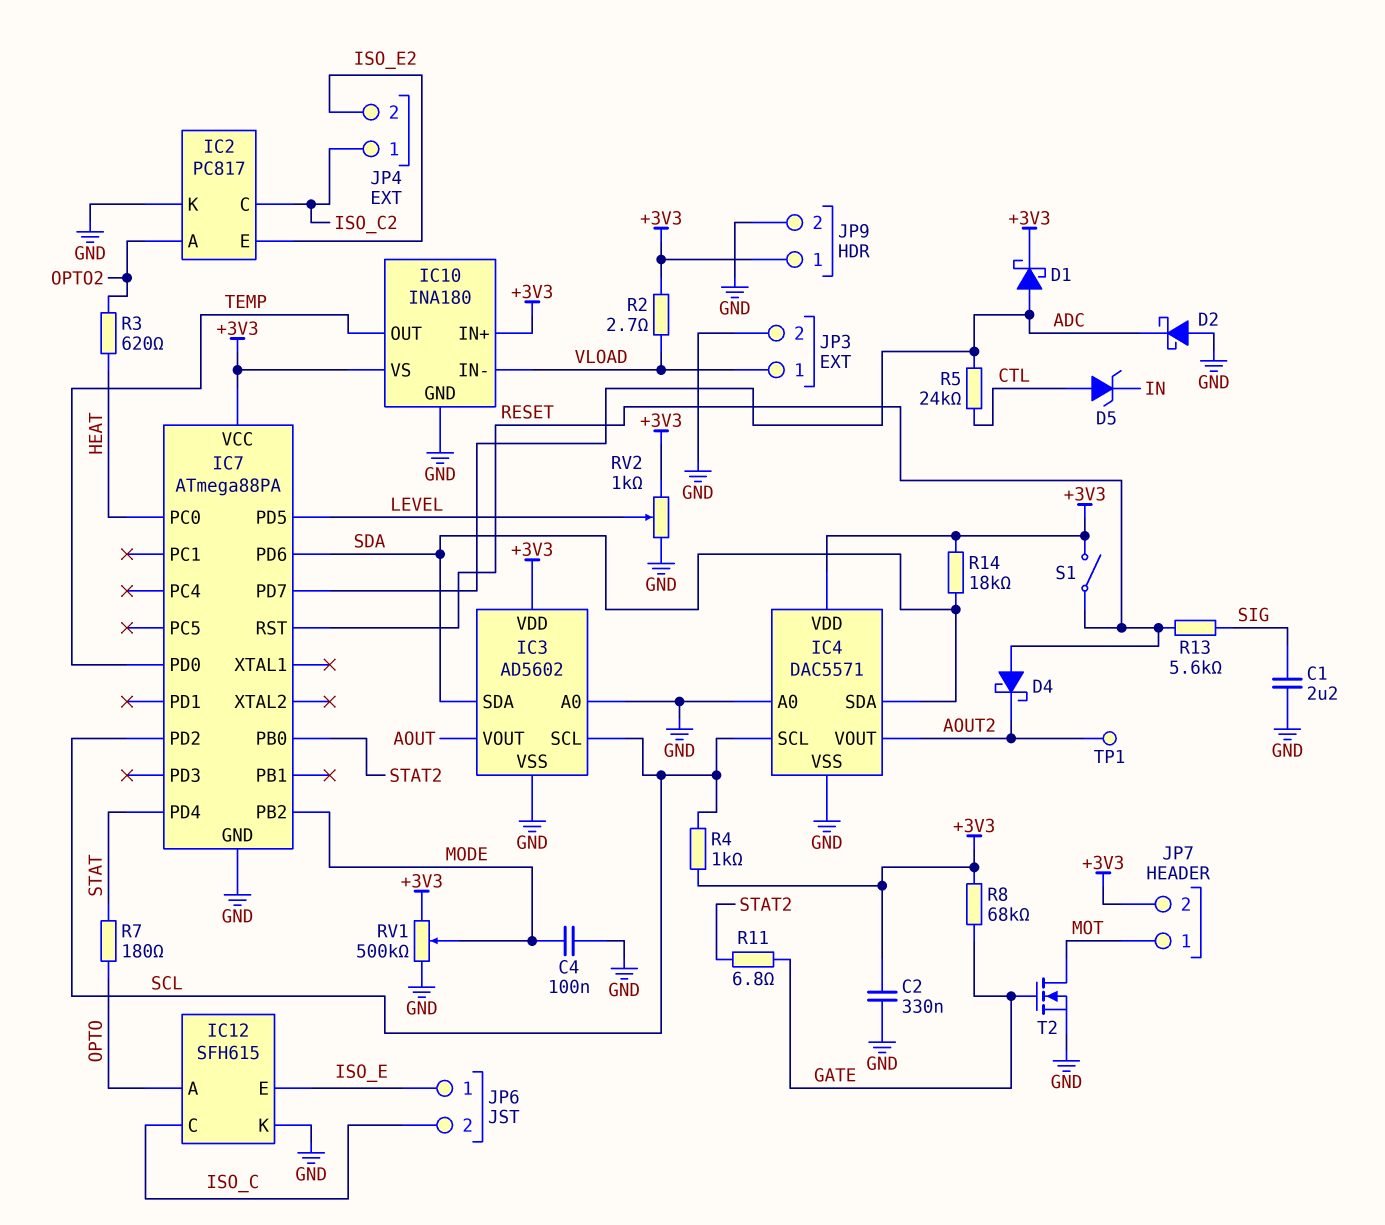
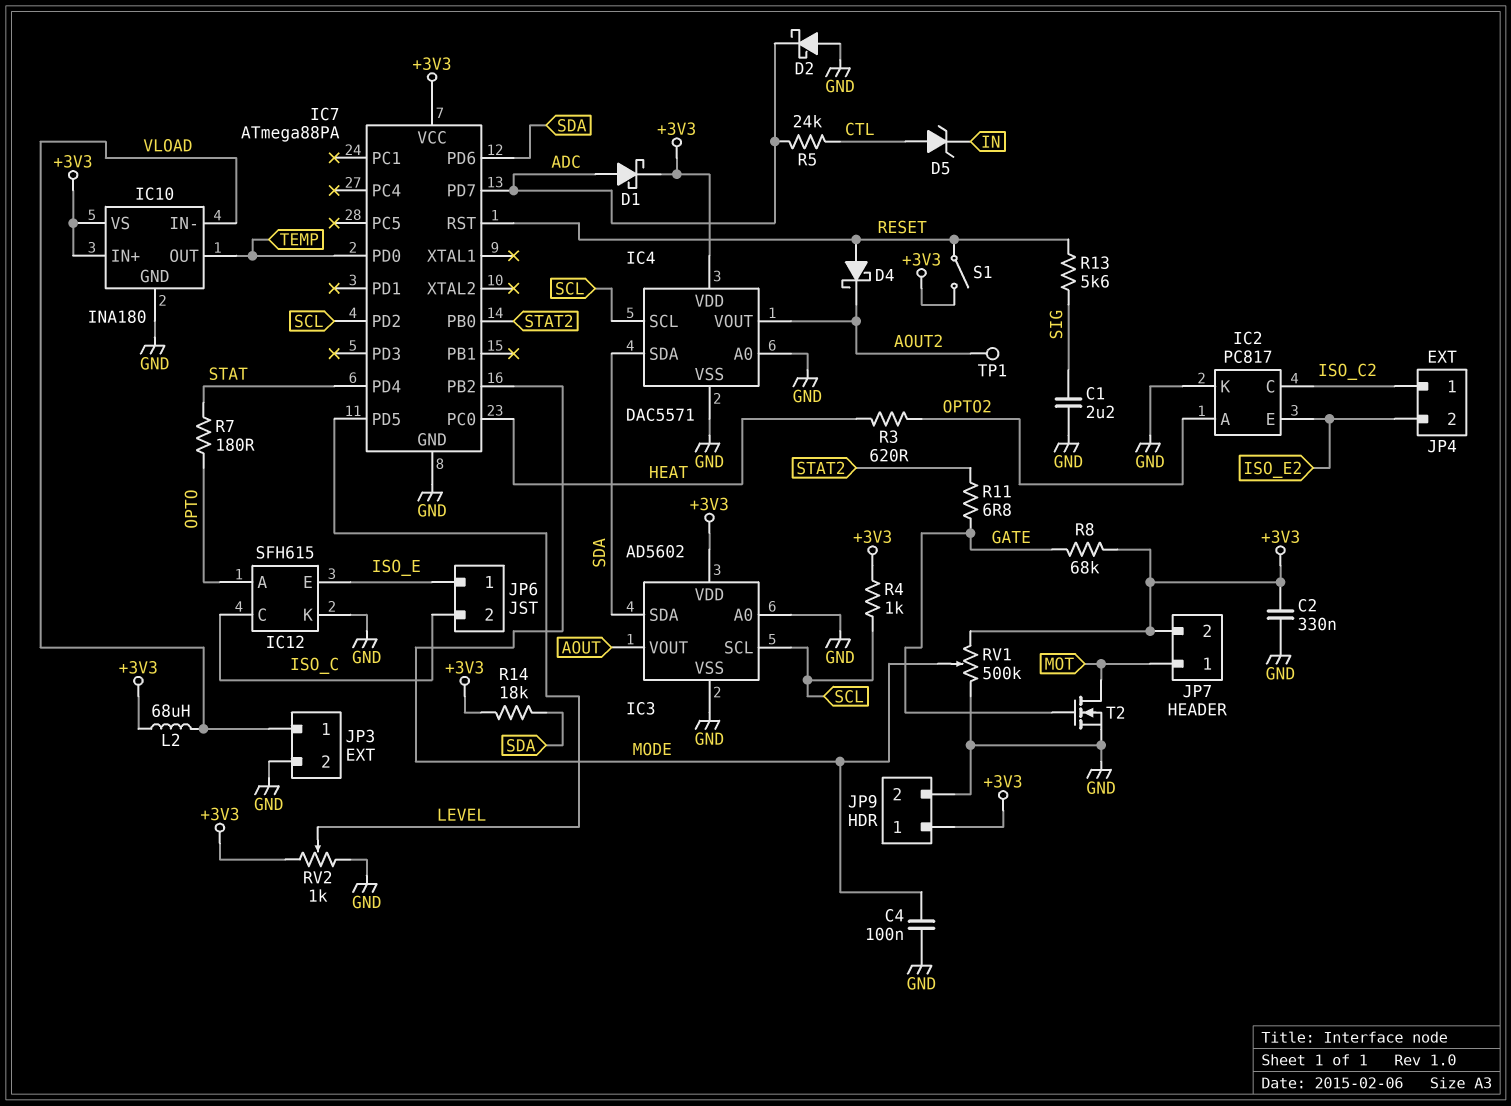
L2: none -> 68uH (+3V3, VLOAD)
R2: 2.7 (+3V3, VLOAD) -> none

